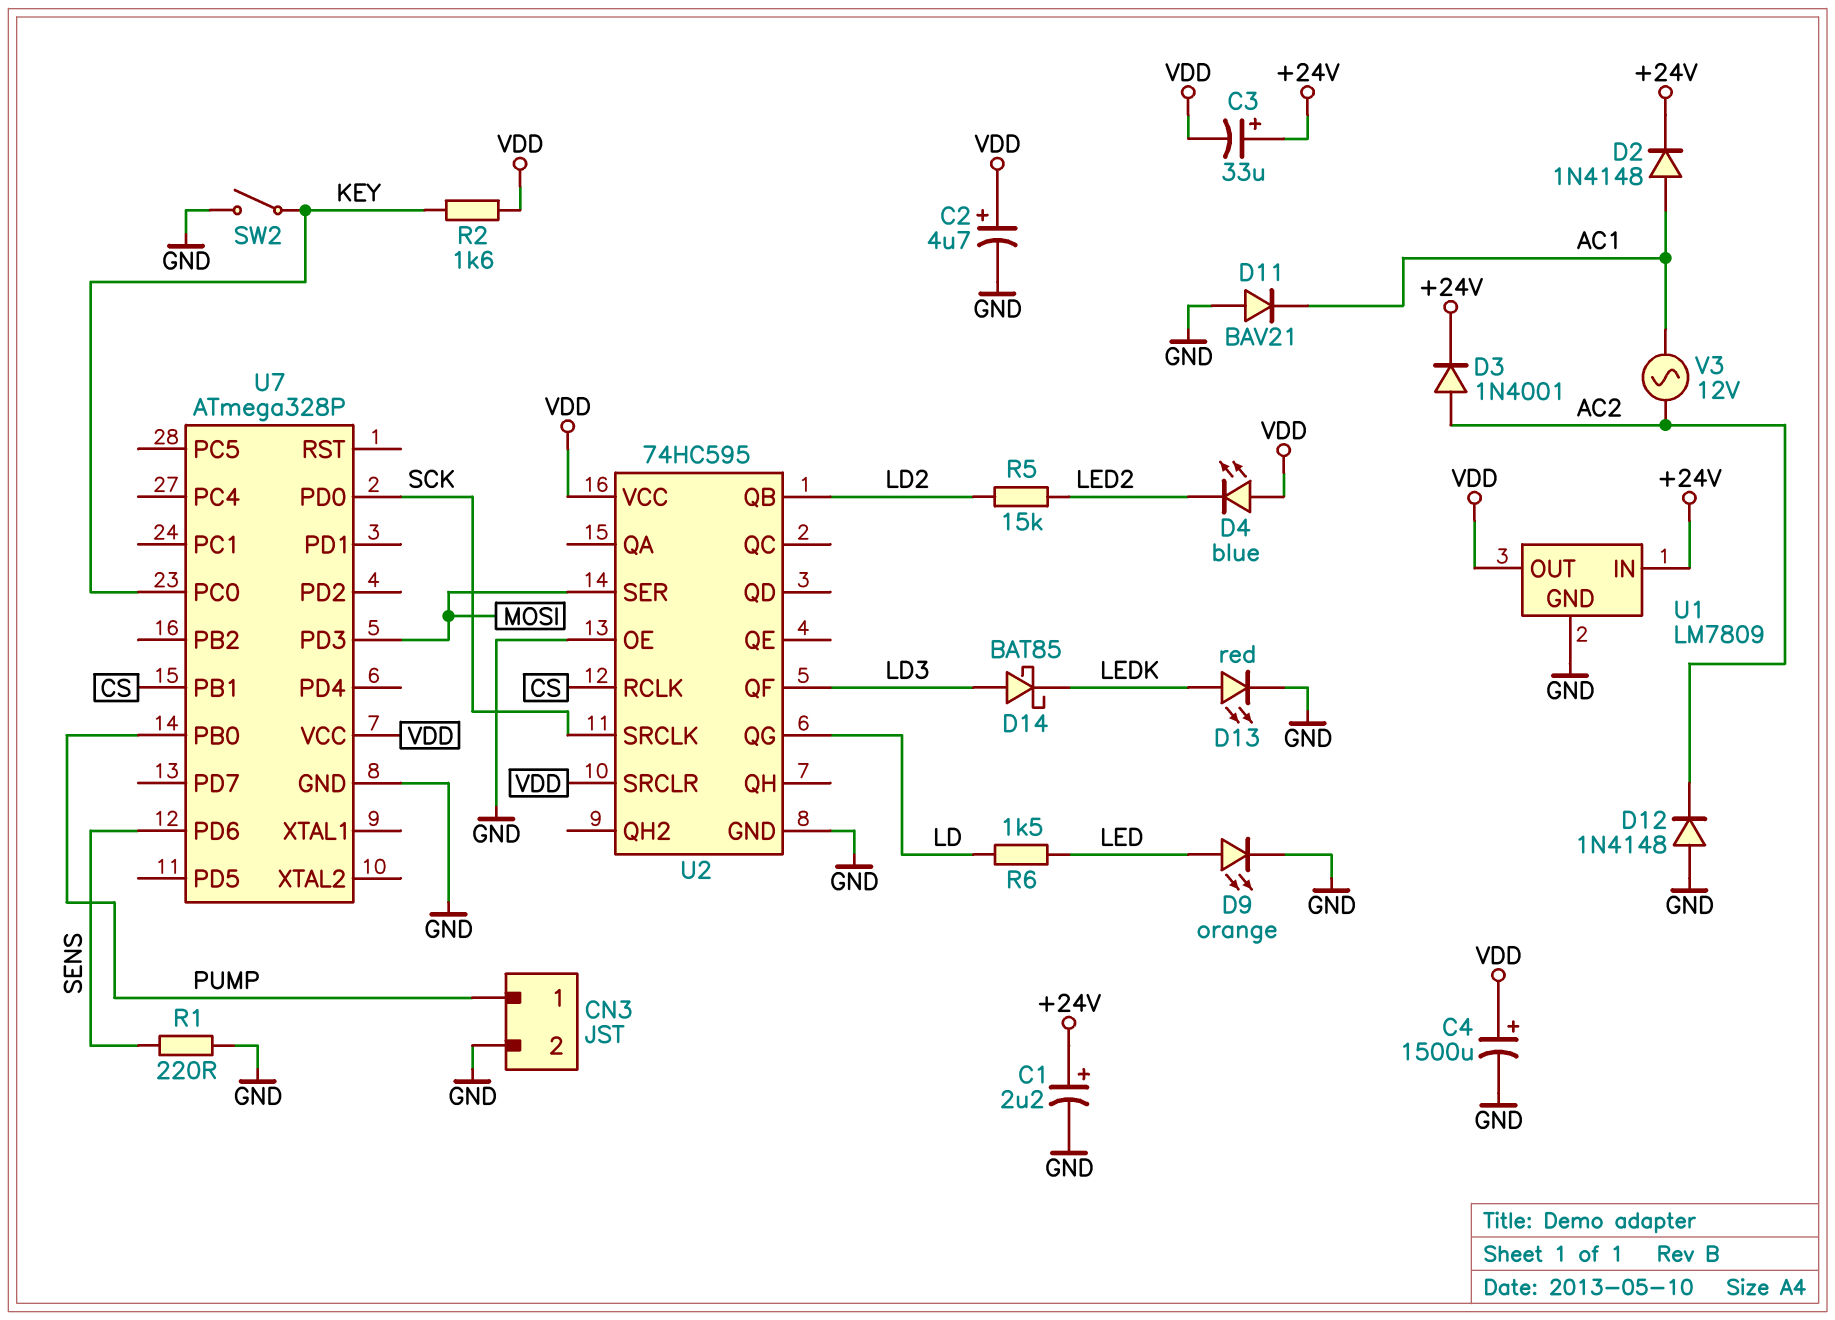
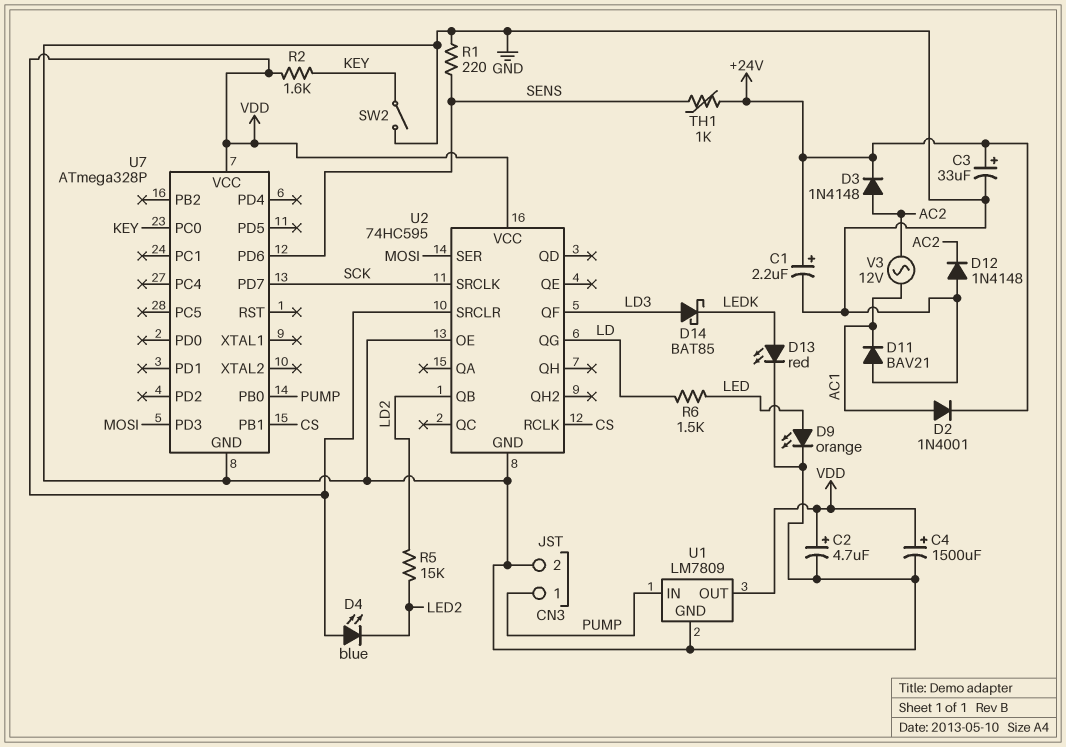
C3: 33uF (plus +24V, minus VDD) -> 33uF (plus +24V, minus GND)
D2: diode 1N4148 (A AC1, K +24V) -> diode 1N4001 (A AC1, K +24V)
D3: diode 1N4001 (A AC2, K +24V) -> diode 1N4148 (A AC2, K +24V)
TH1: none -> 1k (+24V, SENS)
U1 pin IN: +24V -> PUMP
U7 pin PD0: SCK -> none
U7 pin PD7: none -> SCK

